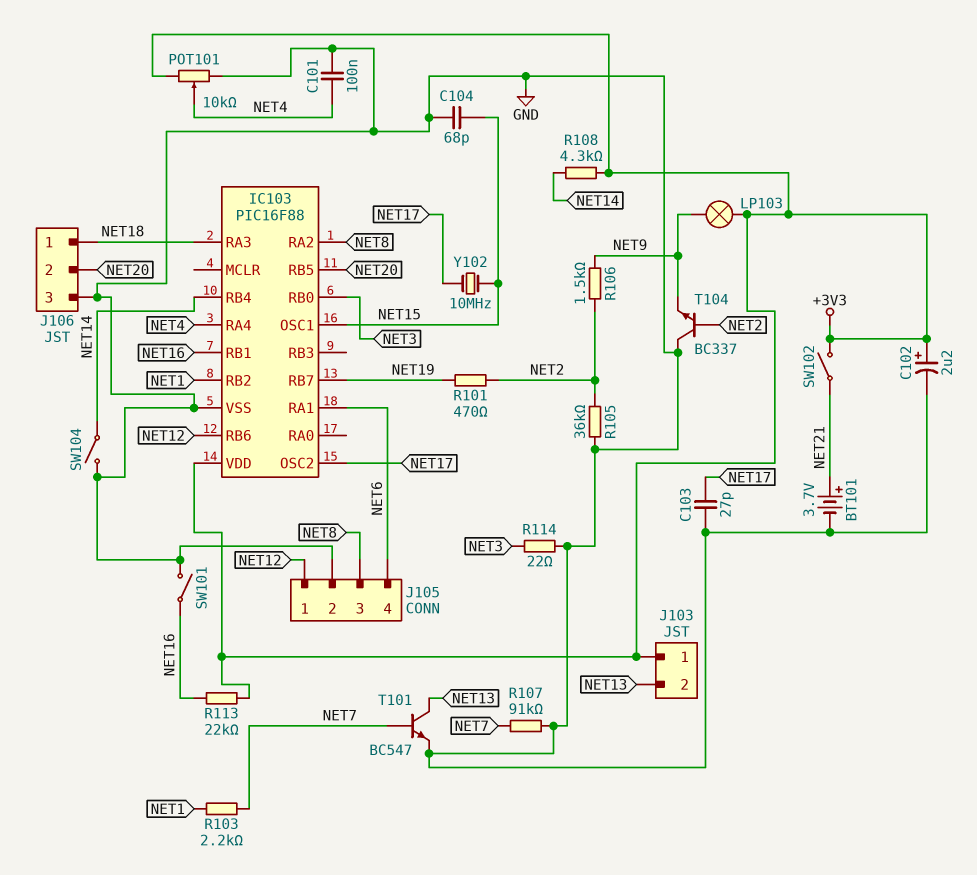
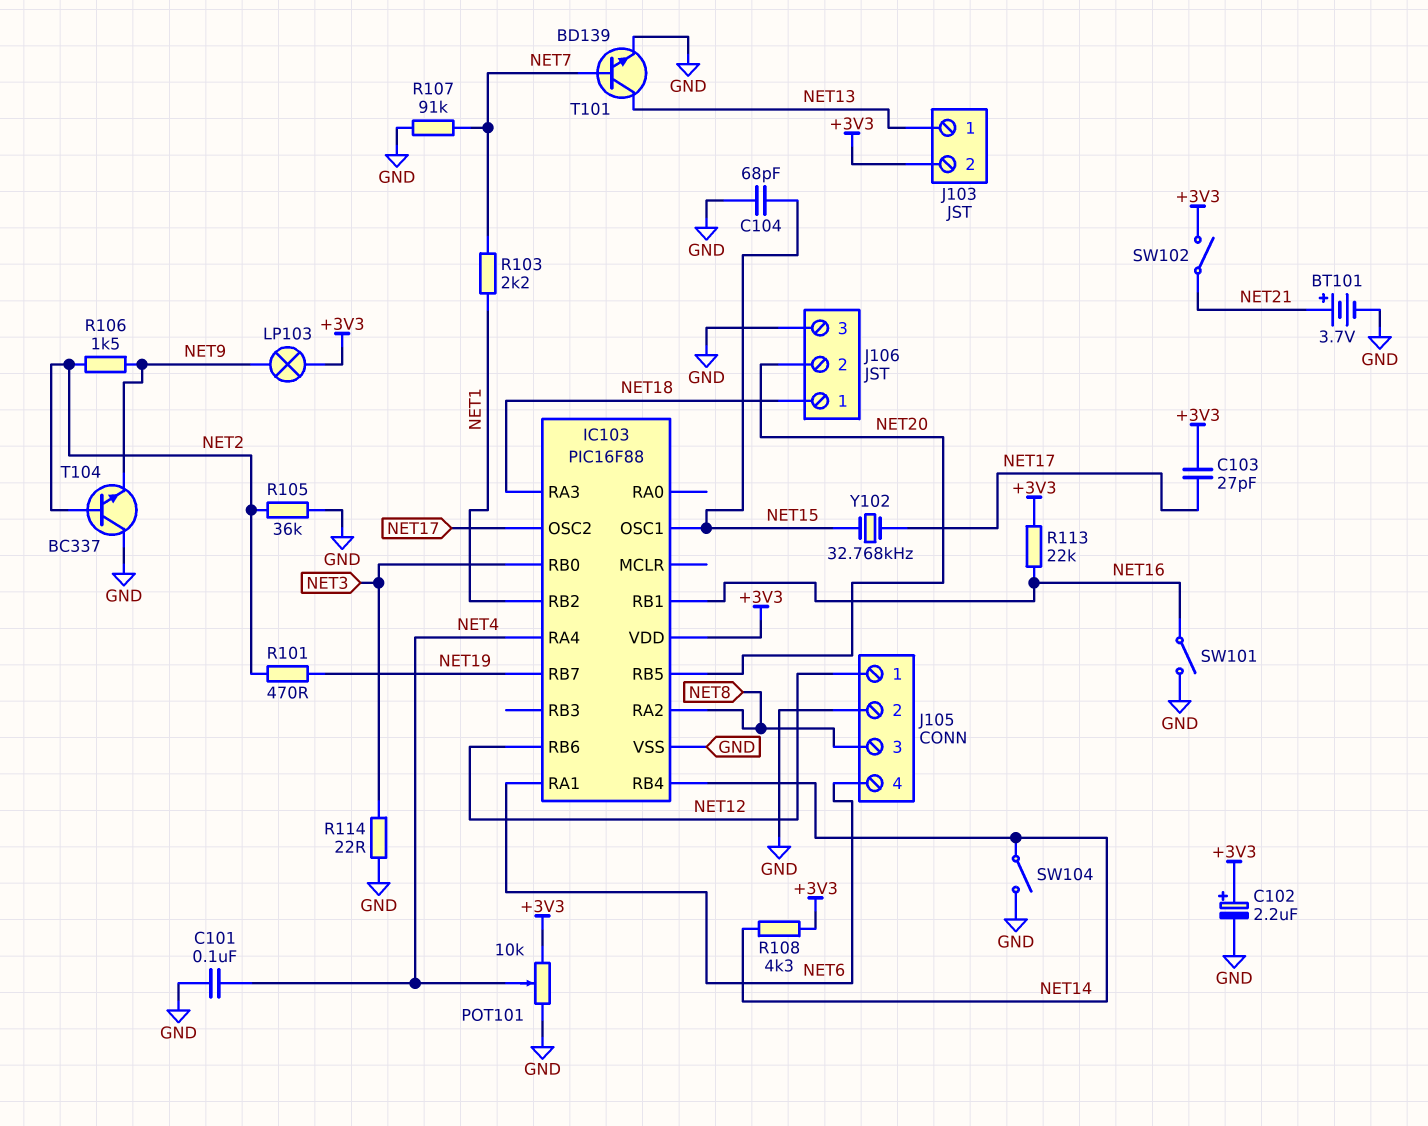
C103: 27pF (GND, NET17) -> 27pF (+3V3, NET17)
J103 pin 1: +3V3 -> NET13
J103 pin 2: NET13 -> +3V3
T101: NPN BC547 (B NET7, C NET13, E GND) -> NPN BD139 (B NET7, C NET13, E GND)
Y102: 10MHz (NET15, NET17) -> 32.768kHz (NET15, NET17)

